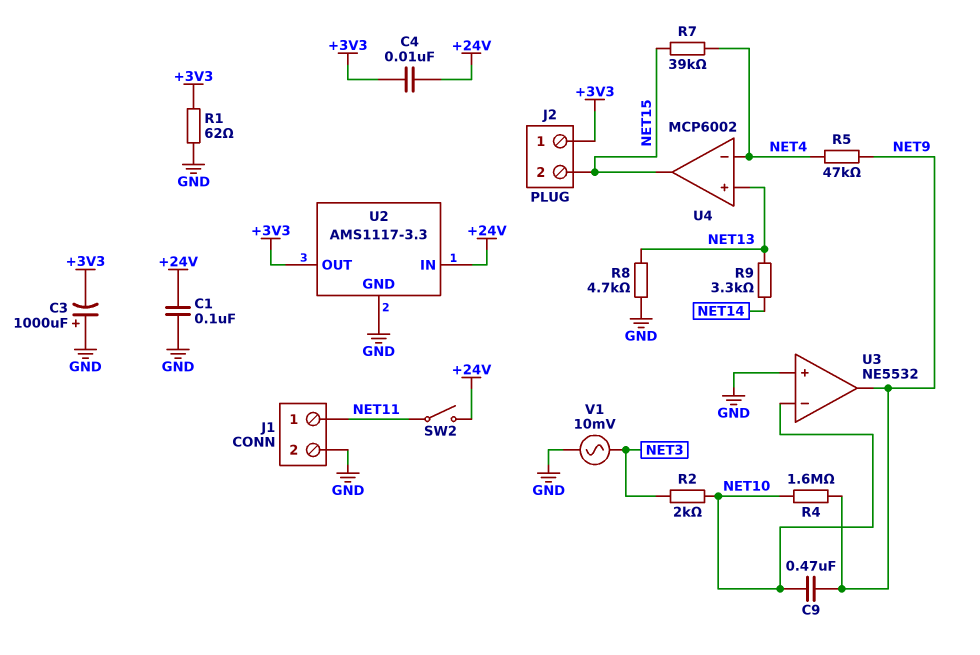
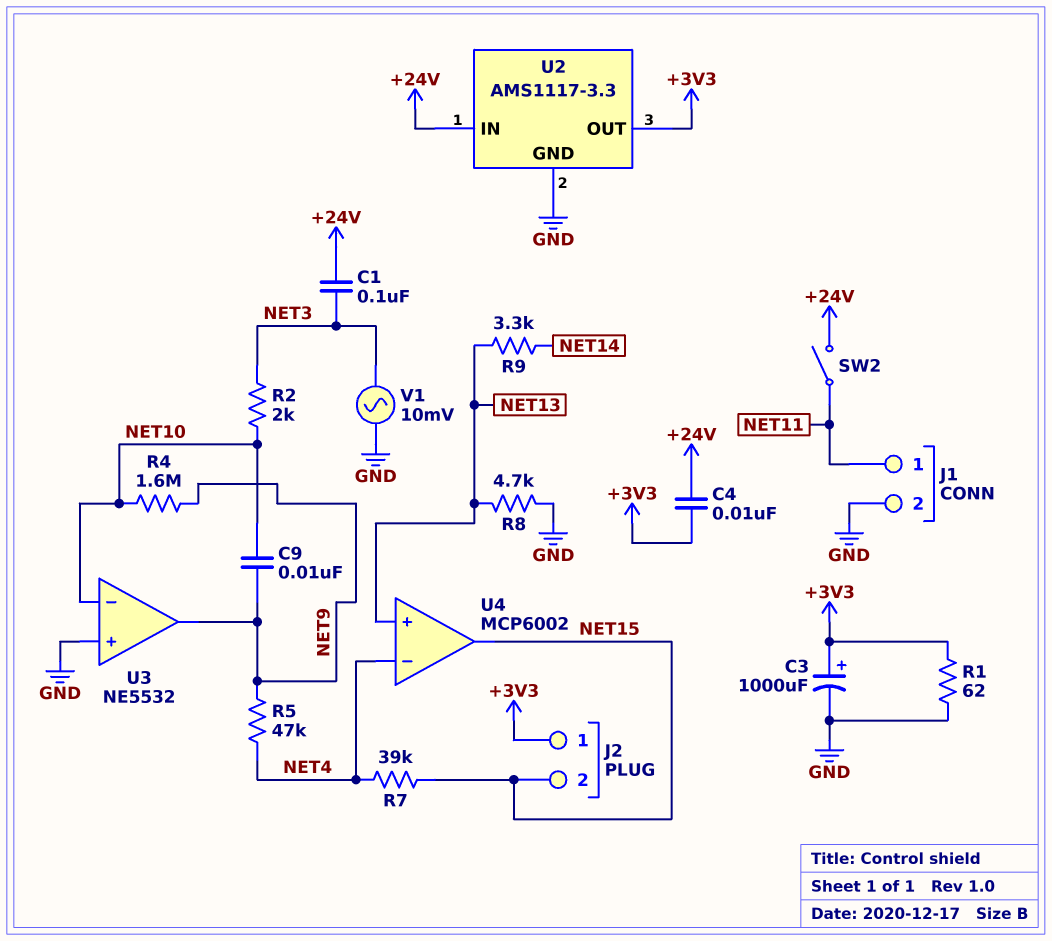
C1: 100nF (+24V, GND) -> 100nF (+24V, NET3)
C3: 1000uF (plus GND, minus +3V3) -> 1000uF (plus +3V3, minus GND)
C9: 470nF (NET9, NET10) -> 10nF (NET9, NET10)

